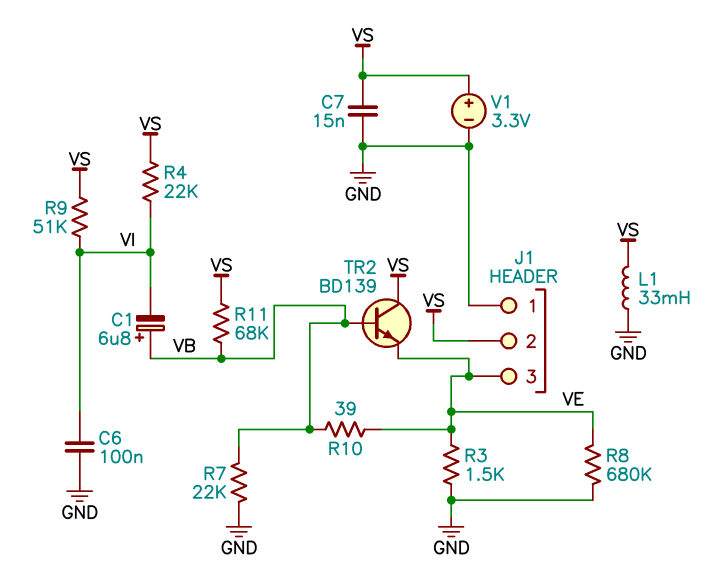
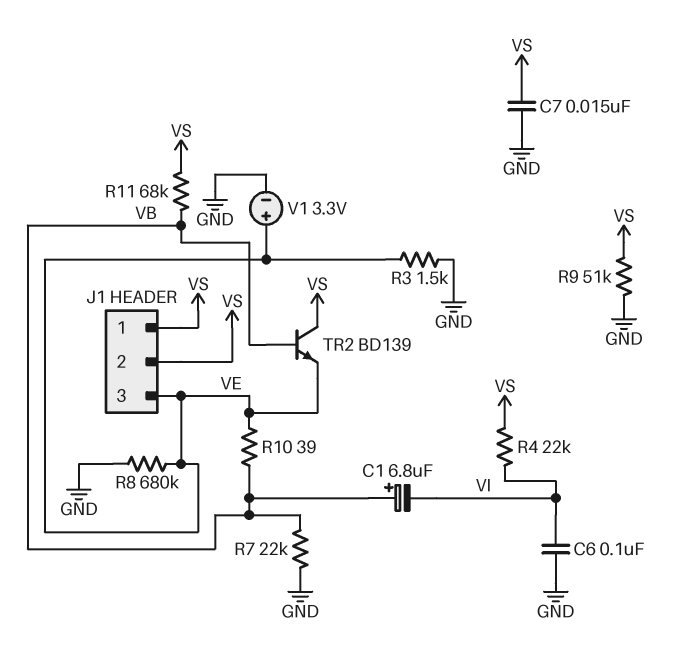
J1 pin 1: GND -> VS
L1: 33mH (GND, VS) -> none
R9: 51k (VI, VS) -> 51k (GND, VS)
V1: 3.3V (plus VS, minus GND) -> 3.3V (plus VE, minus GND)

